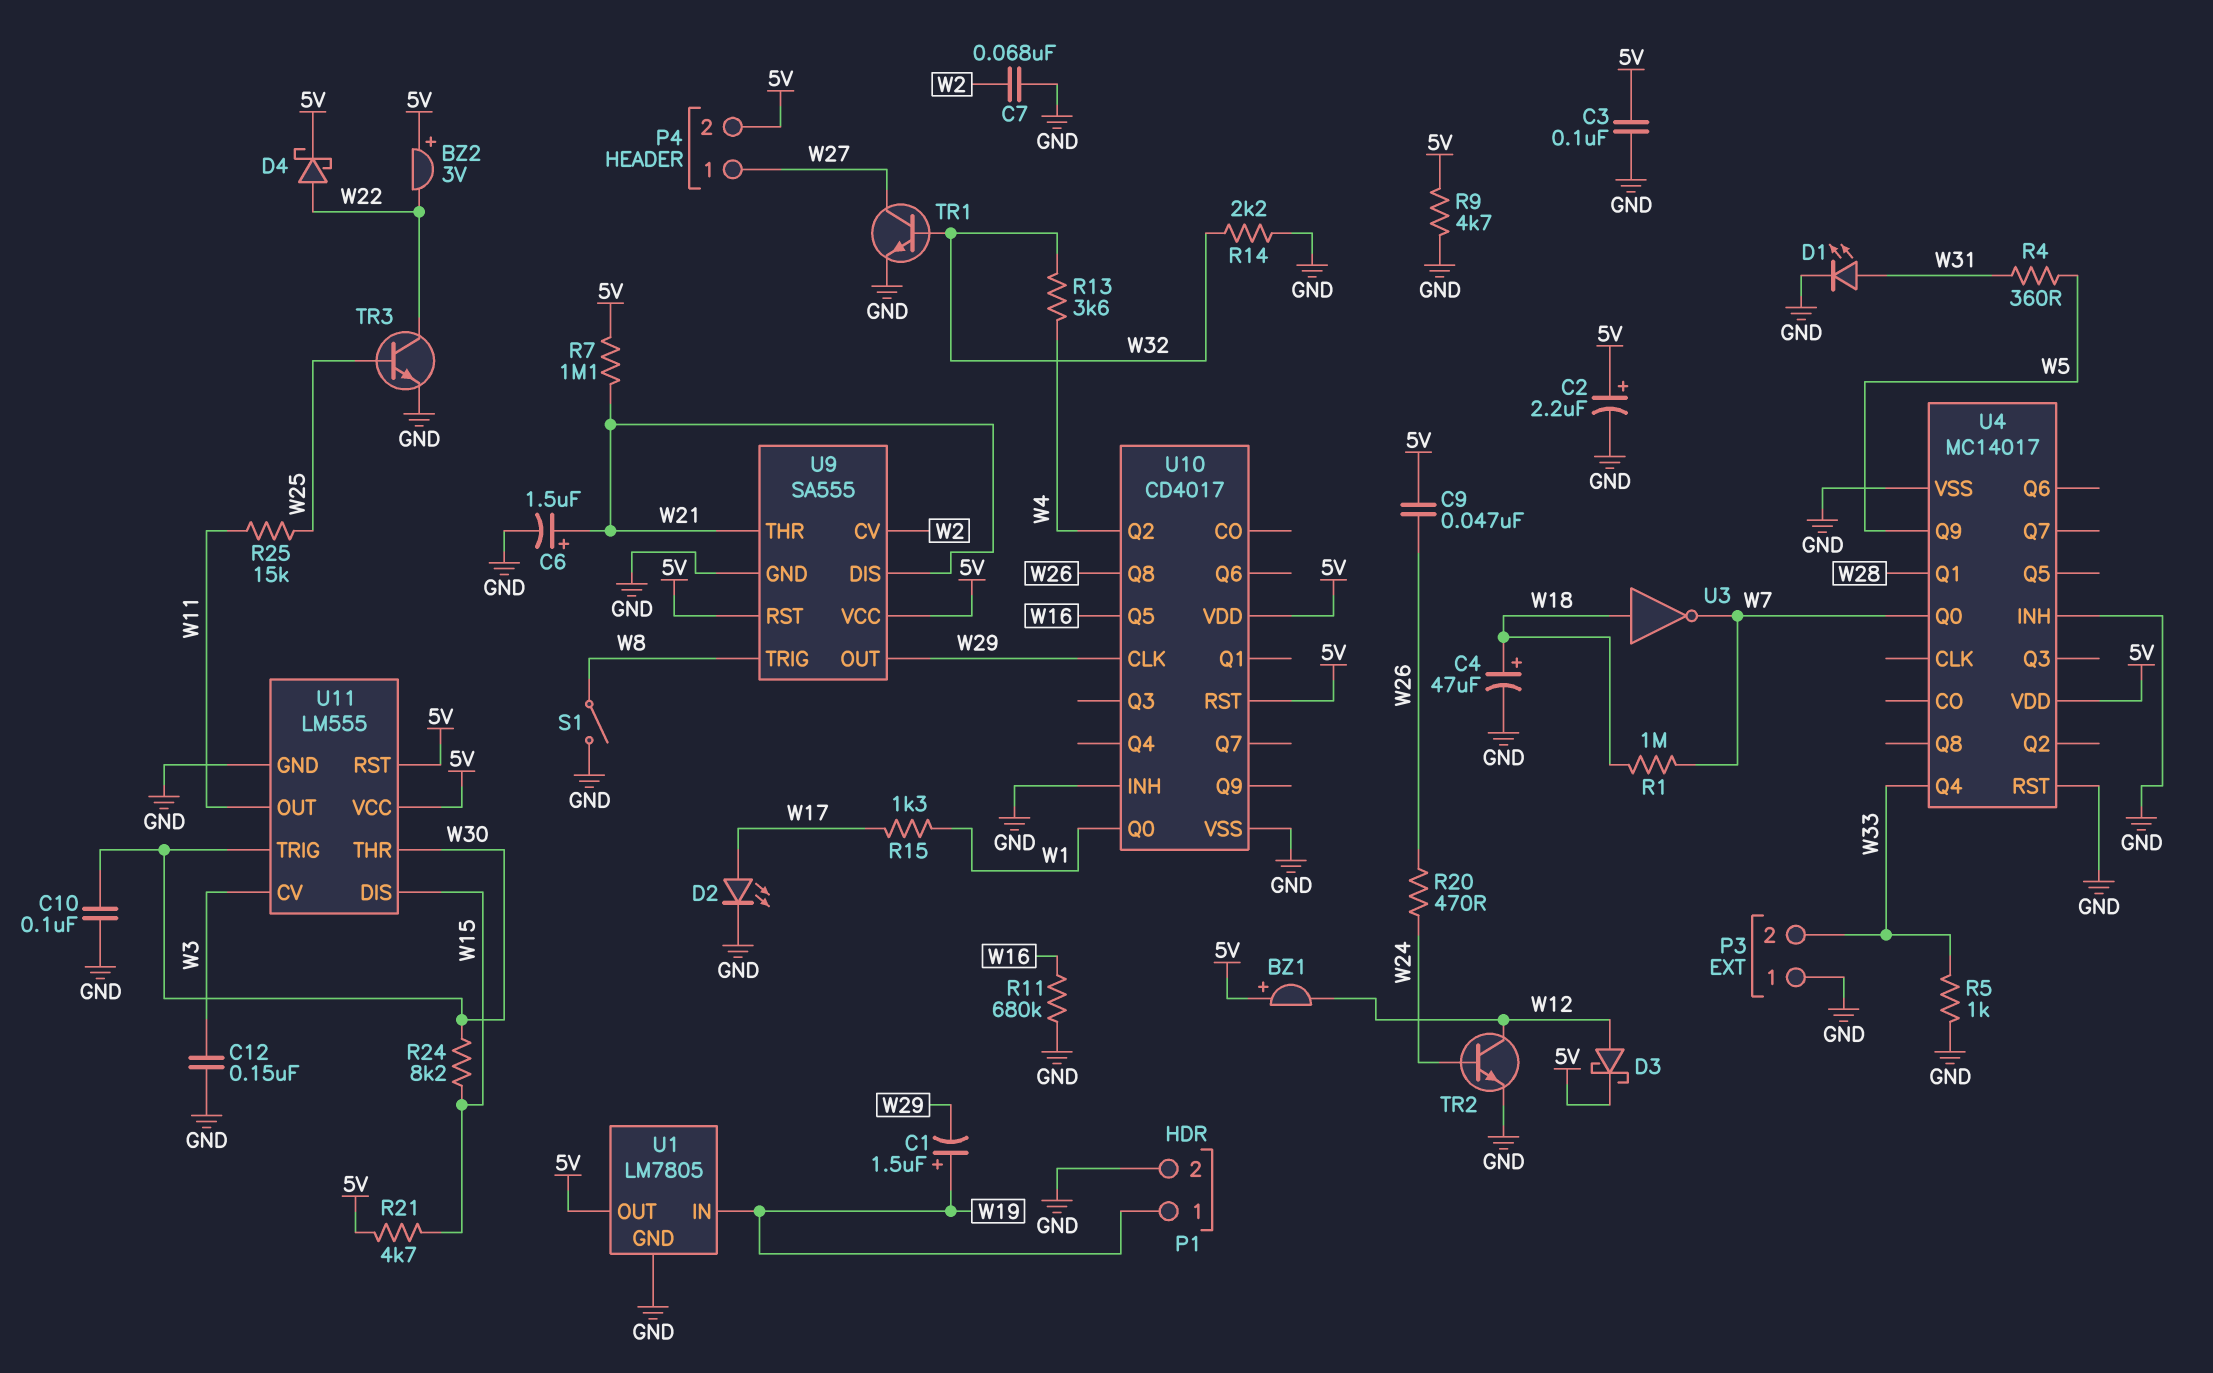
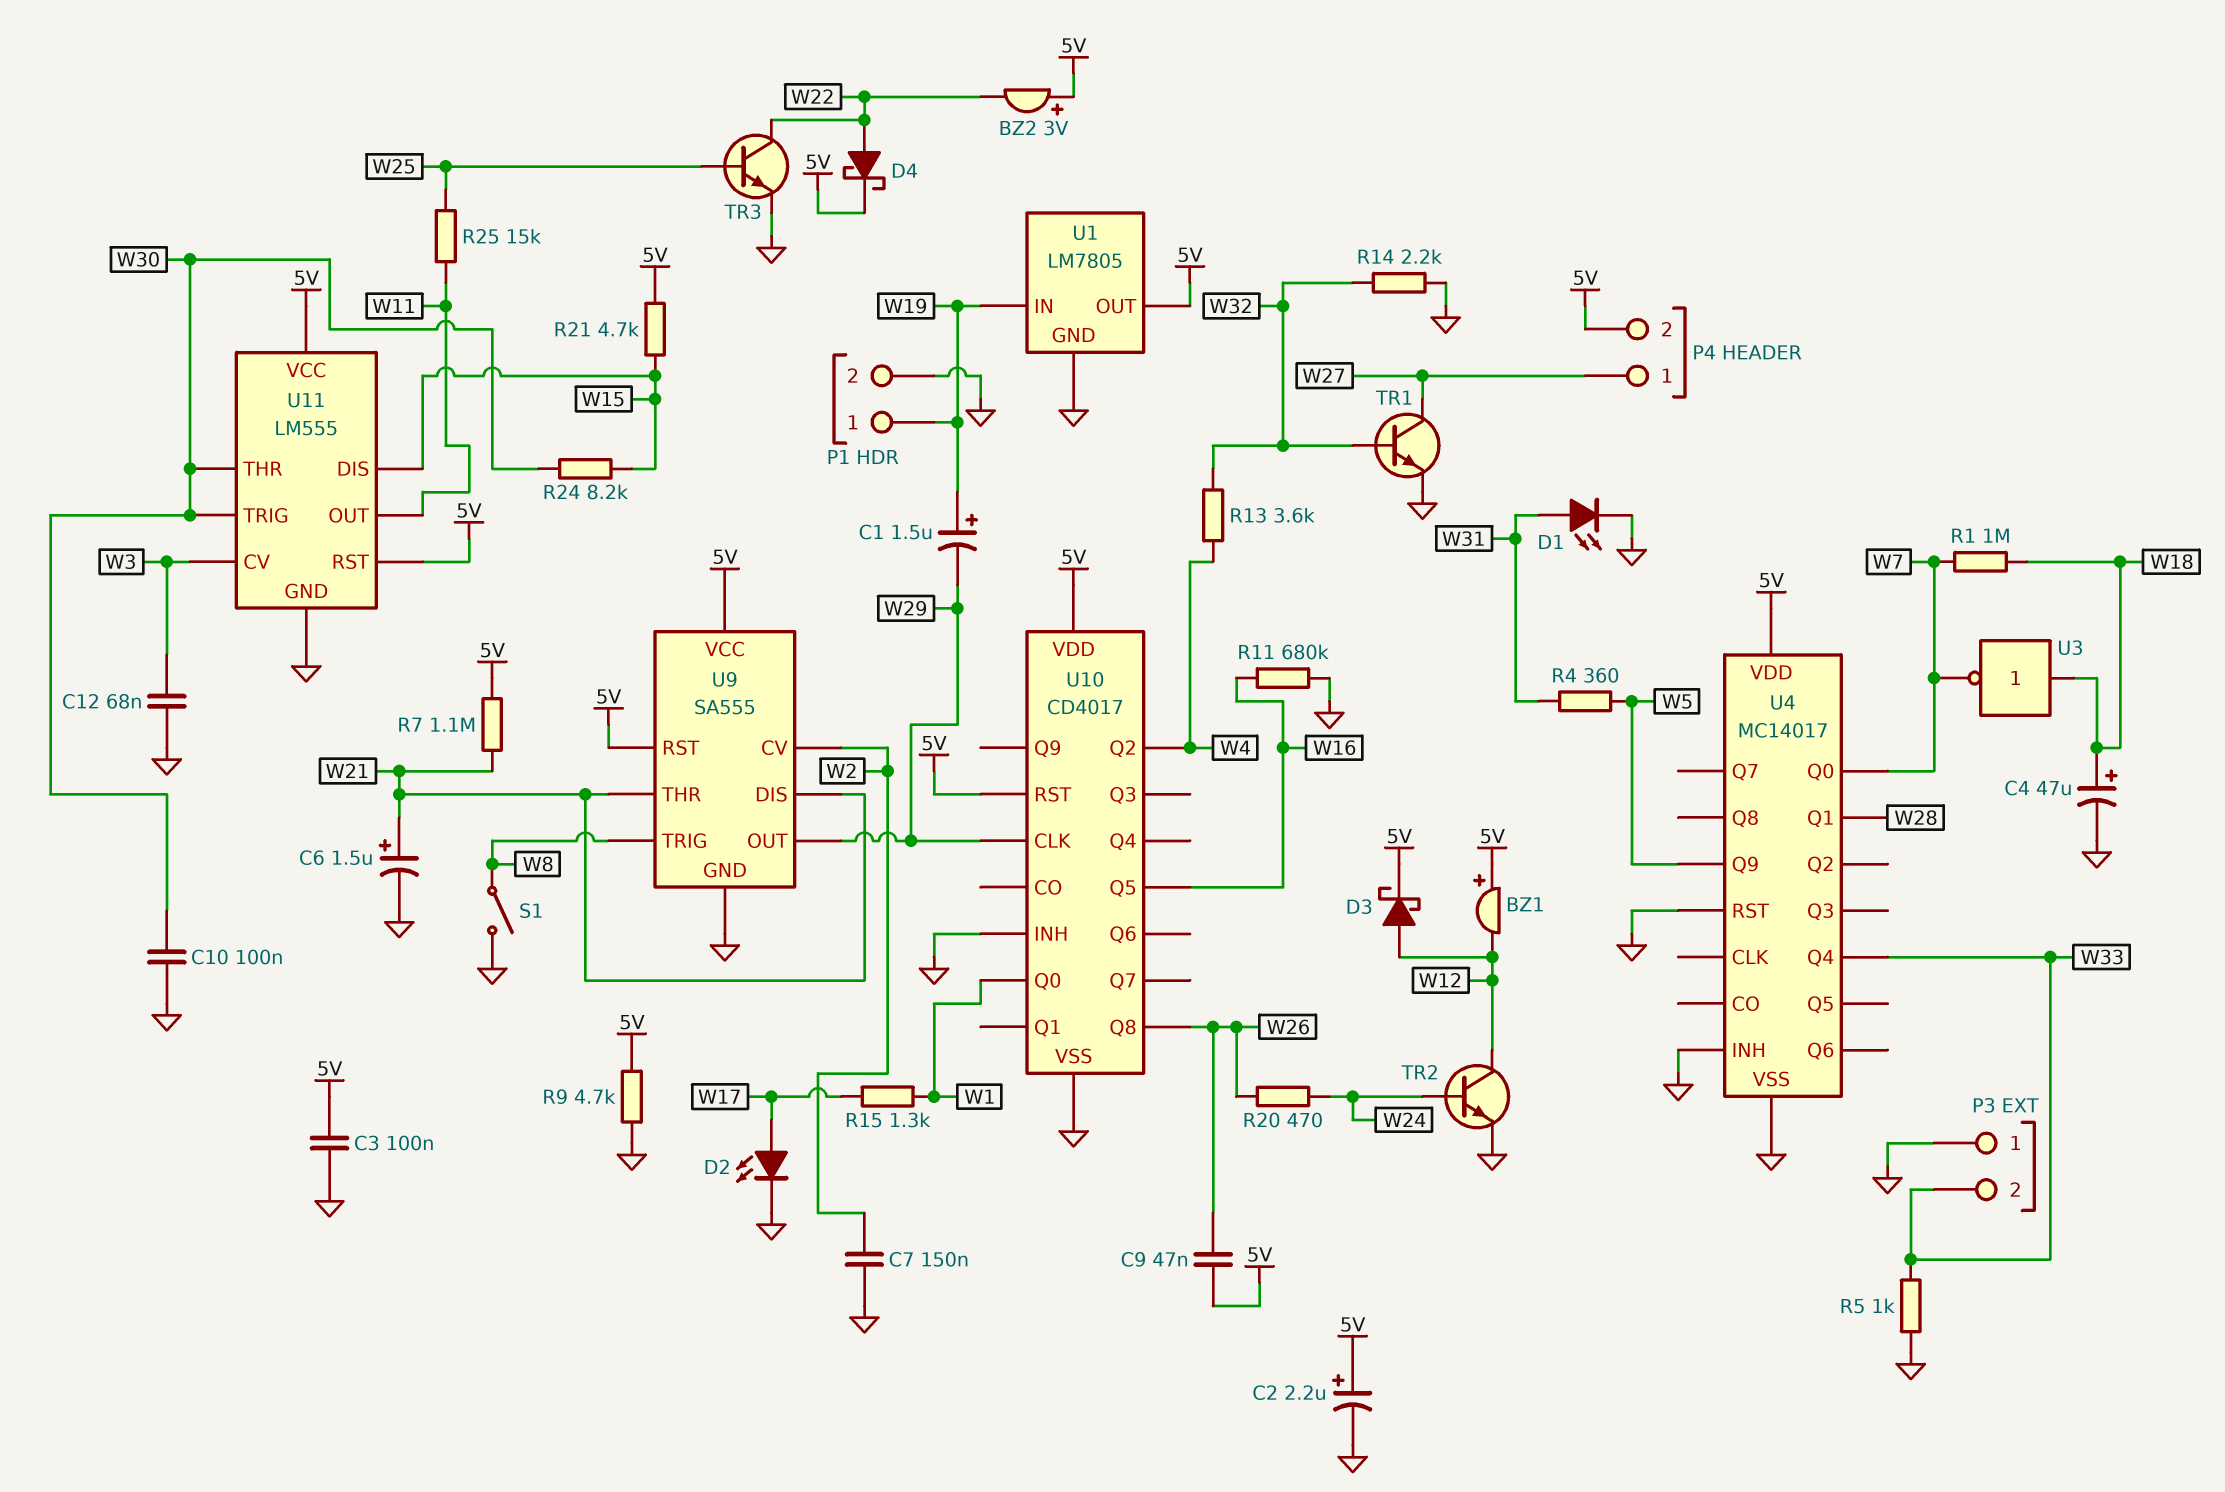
C7: 68nF (GND, W2) -> 150nF (GND, W2)
C12: 150nF (GND, W3) -> 68nF (GND, W3)

